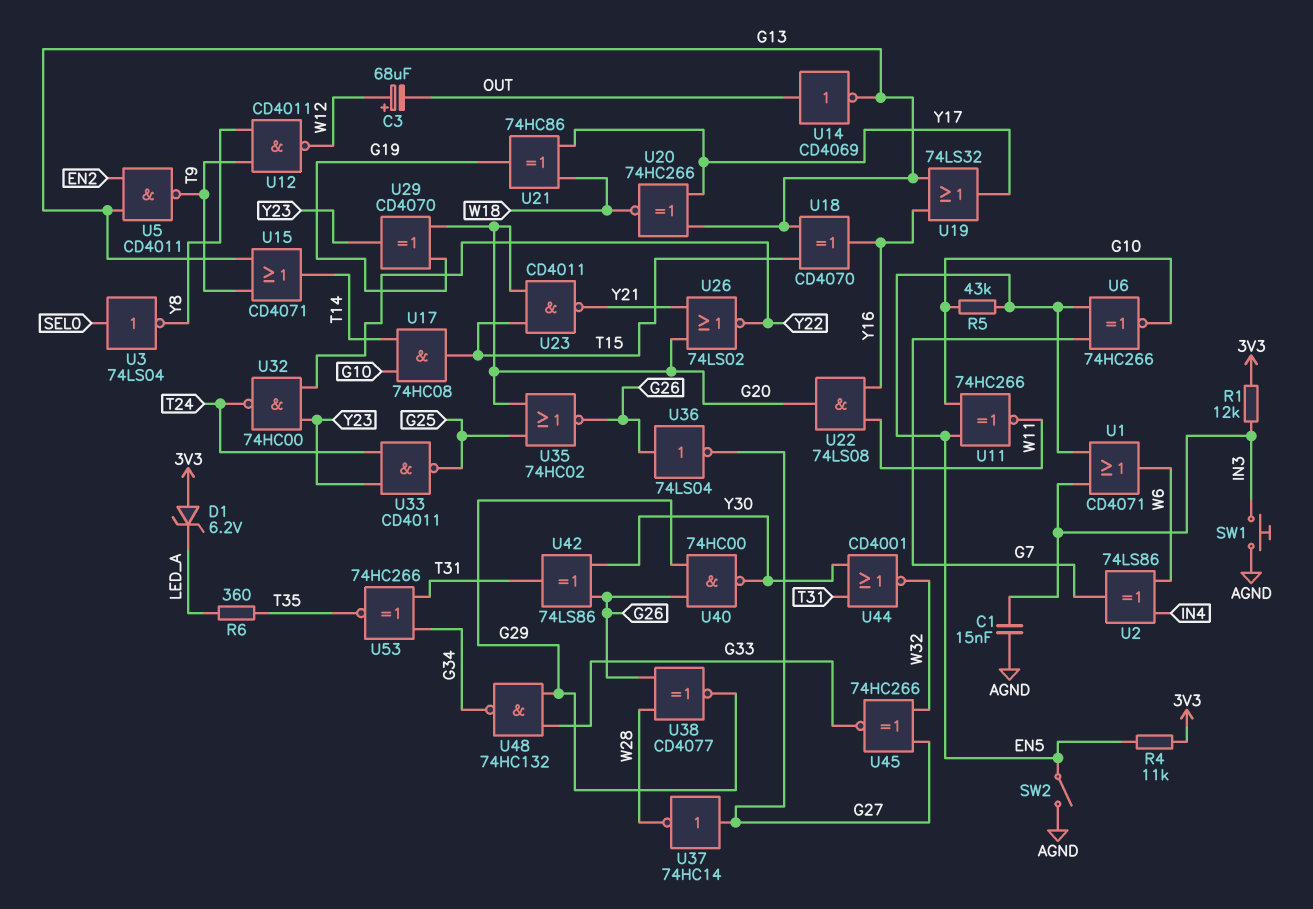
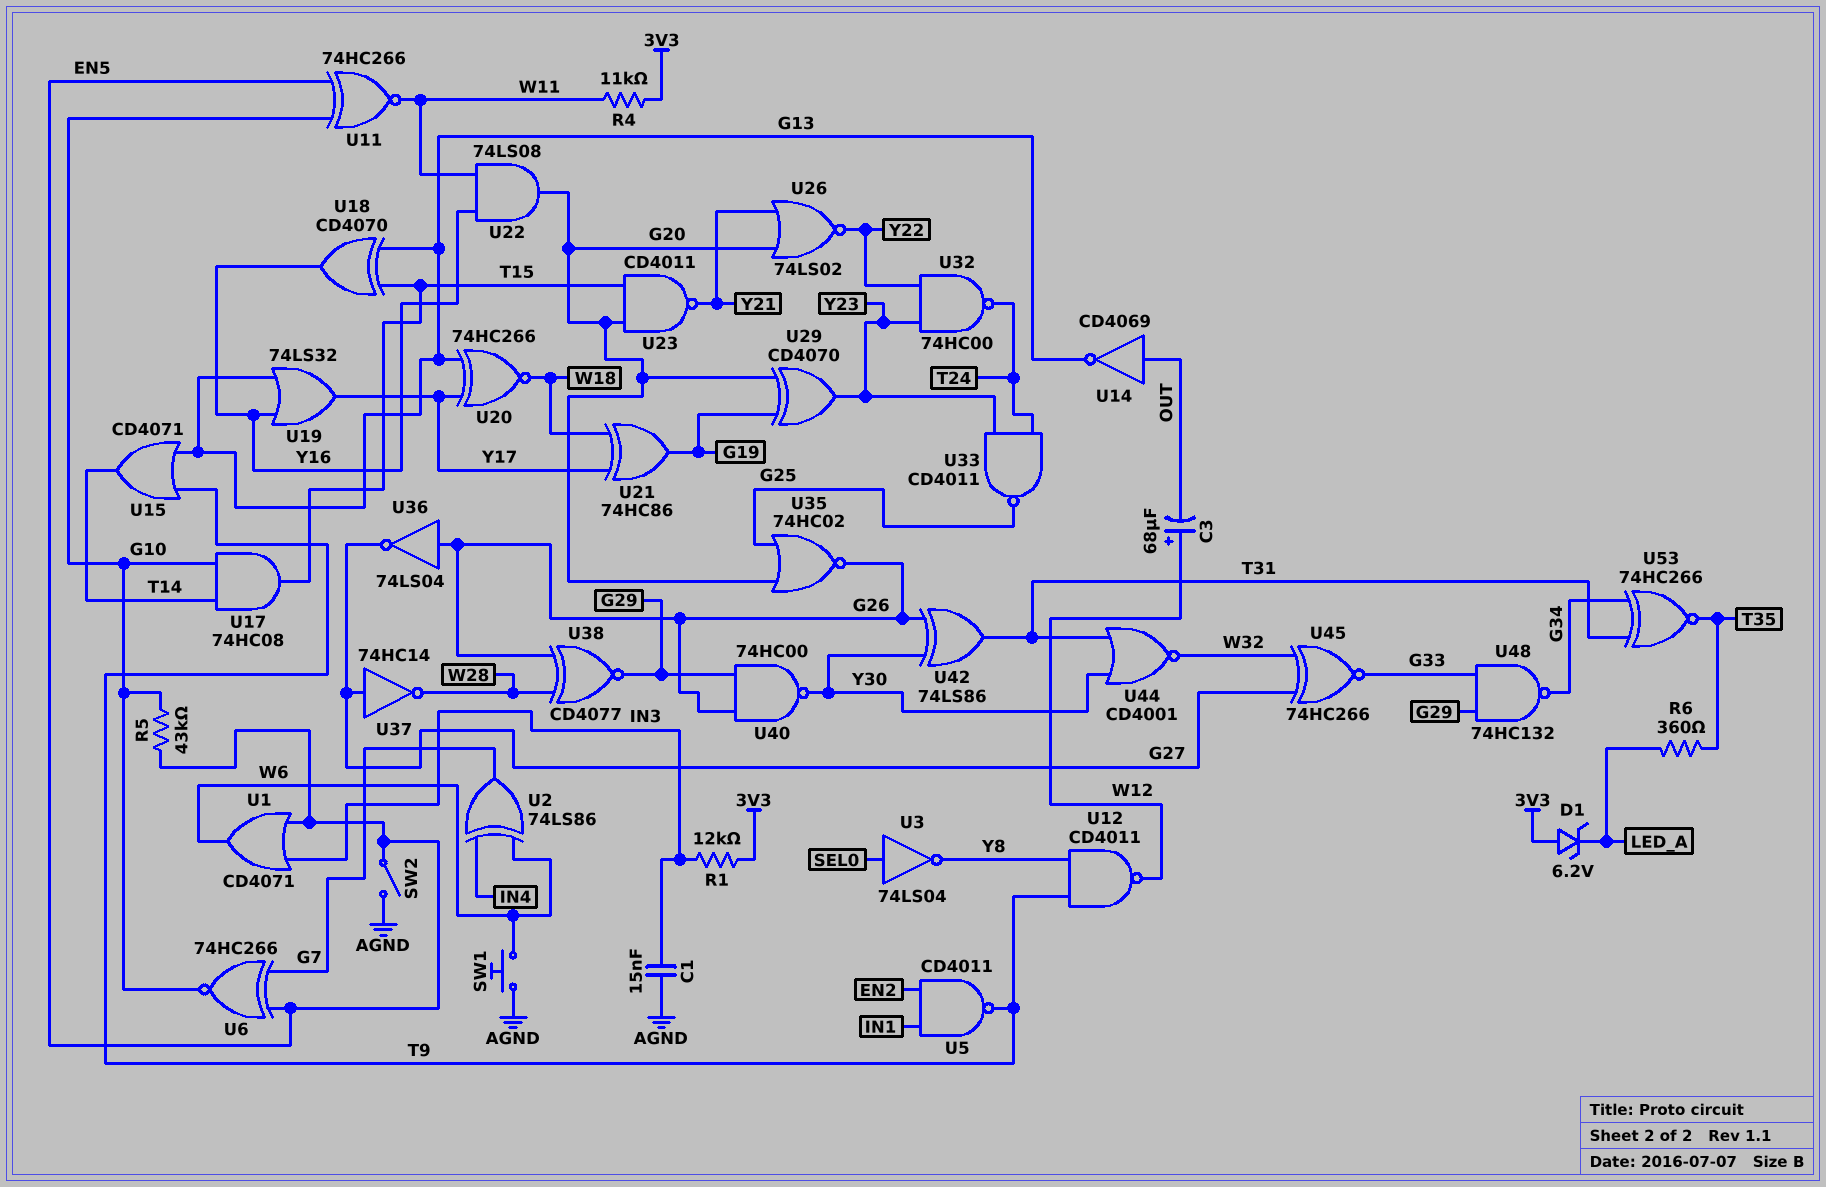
R4: 11k (3V3, EN5) -> 11k (3V3, W11)
SW1: button (AGND, IN3) -> button (AGND, W6)
U5: NAND CD4011 (in EN2, in G13, out T9) -> NAND CD4011 (in EN2, in IN1, out T9)

